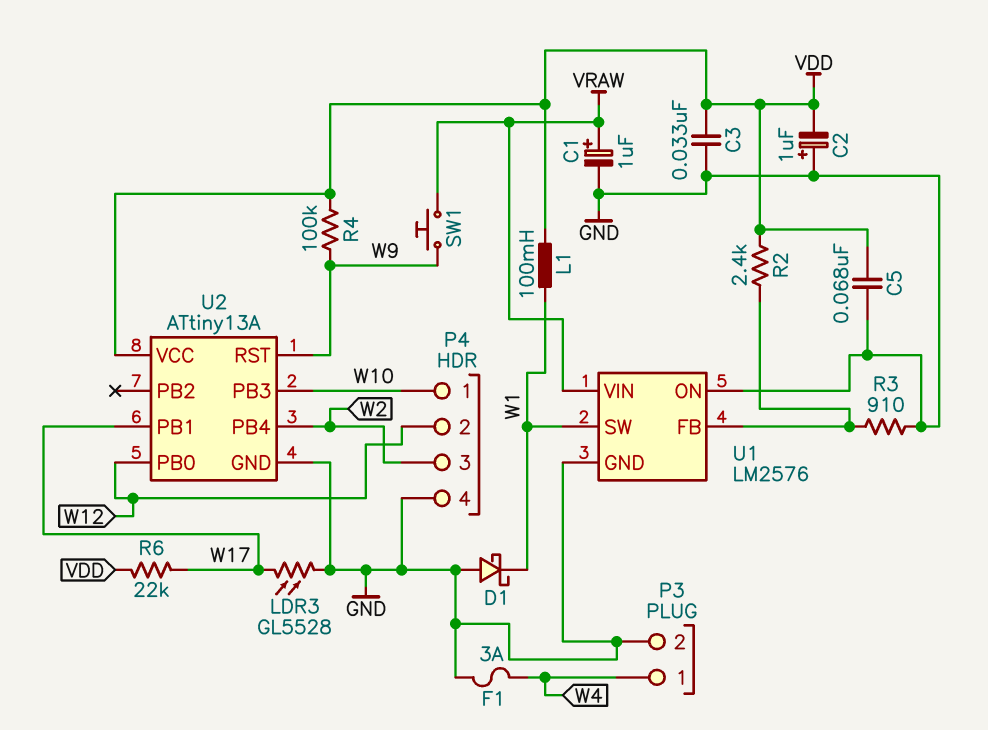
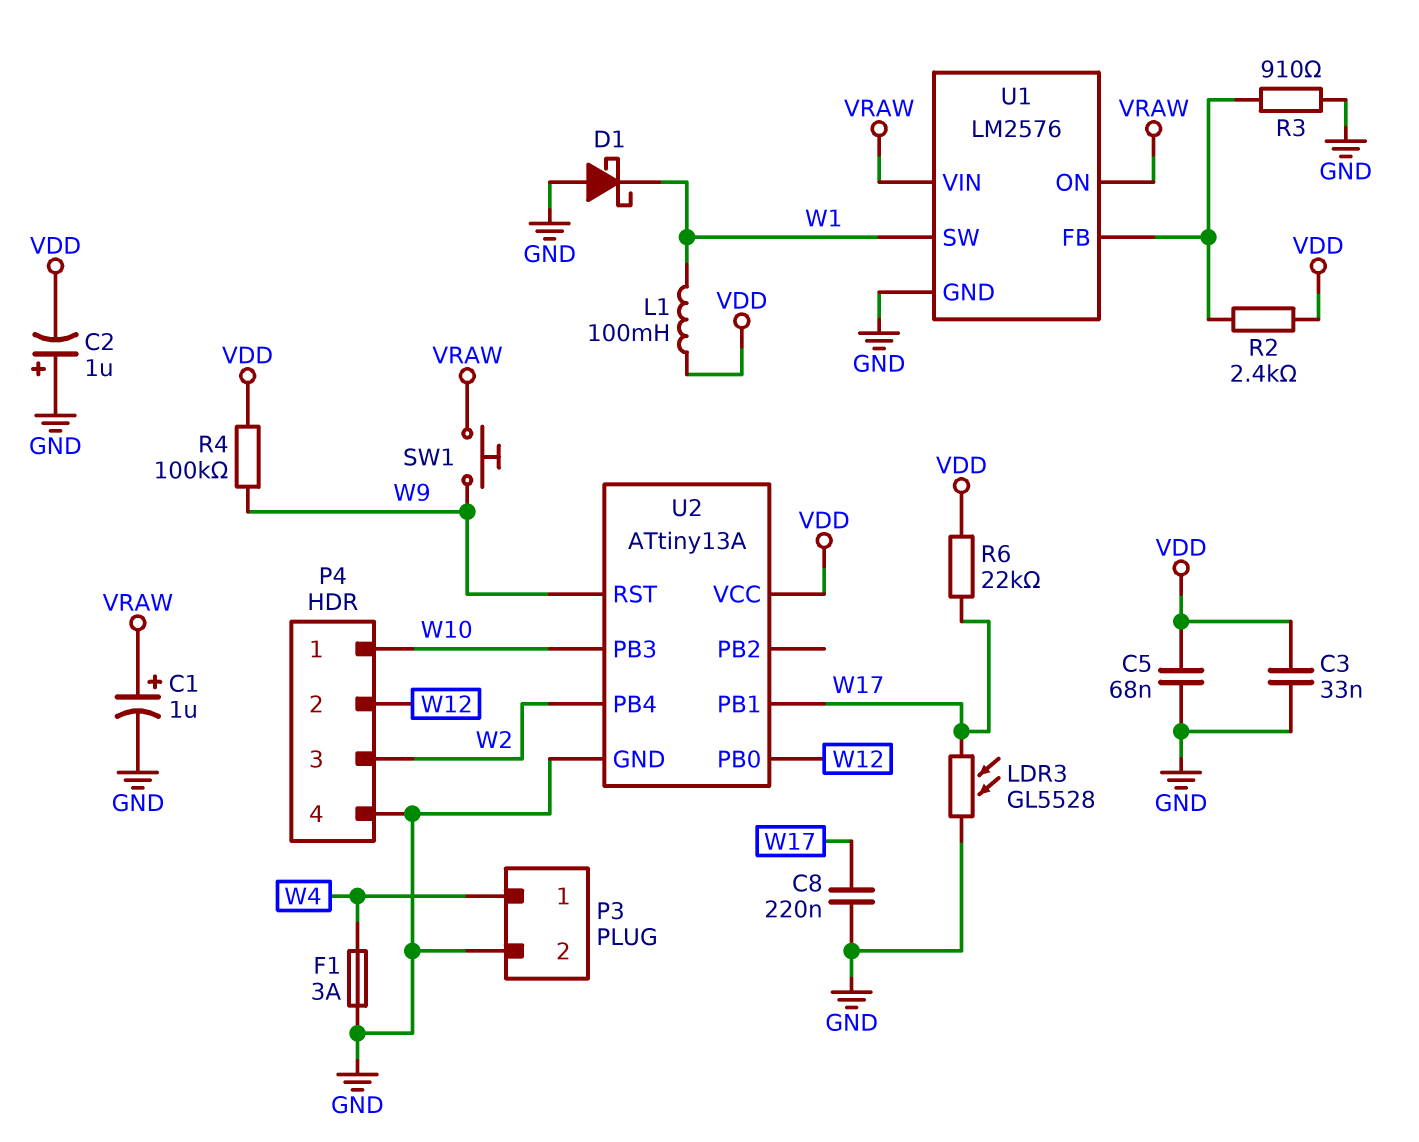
C8: none -> 220nF (GND, W17)
U1 pin ON: GND -> VRAW

